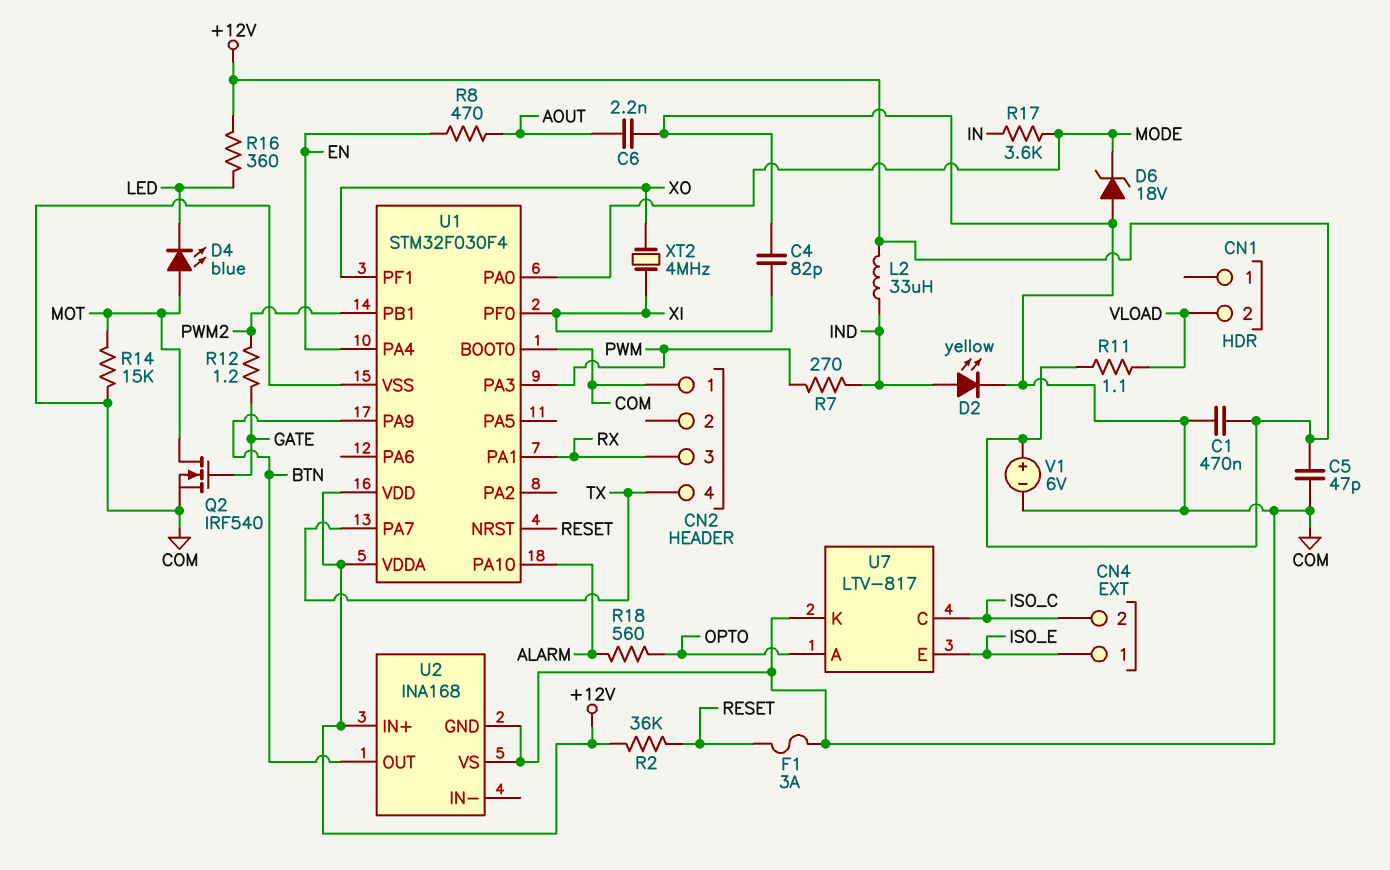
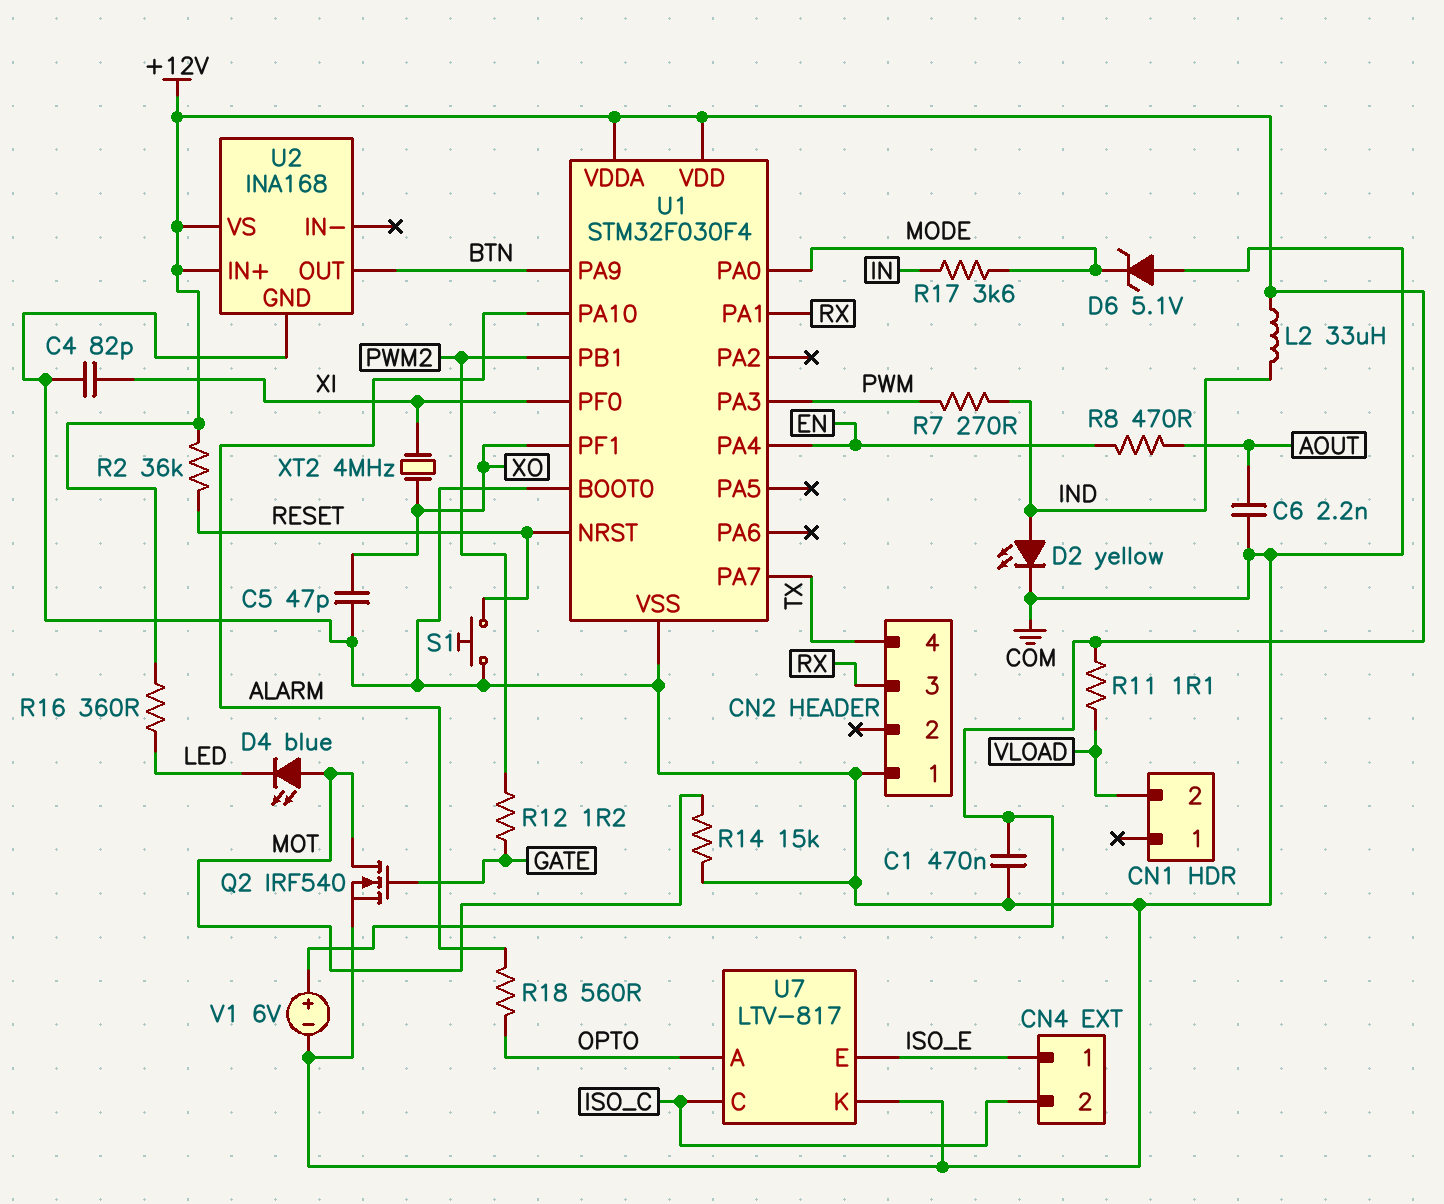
C5: 47pF (+12V, COM) -> 47pF (COM, XO)
D6: zener 18V (A COM, K MODE) -> zener 5.1V (A COM, K MODE)
F1: 3A (COM, RESET) -> none
S1: none -> button (COM, RESET)
U2 pin VS: COM -> +12V

